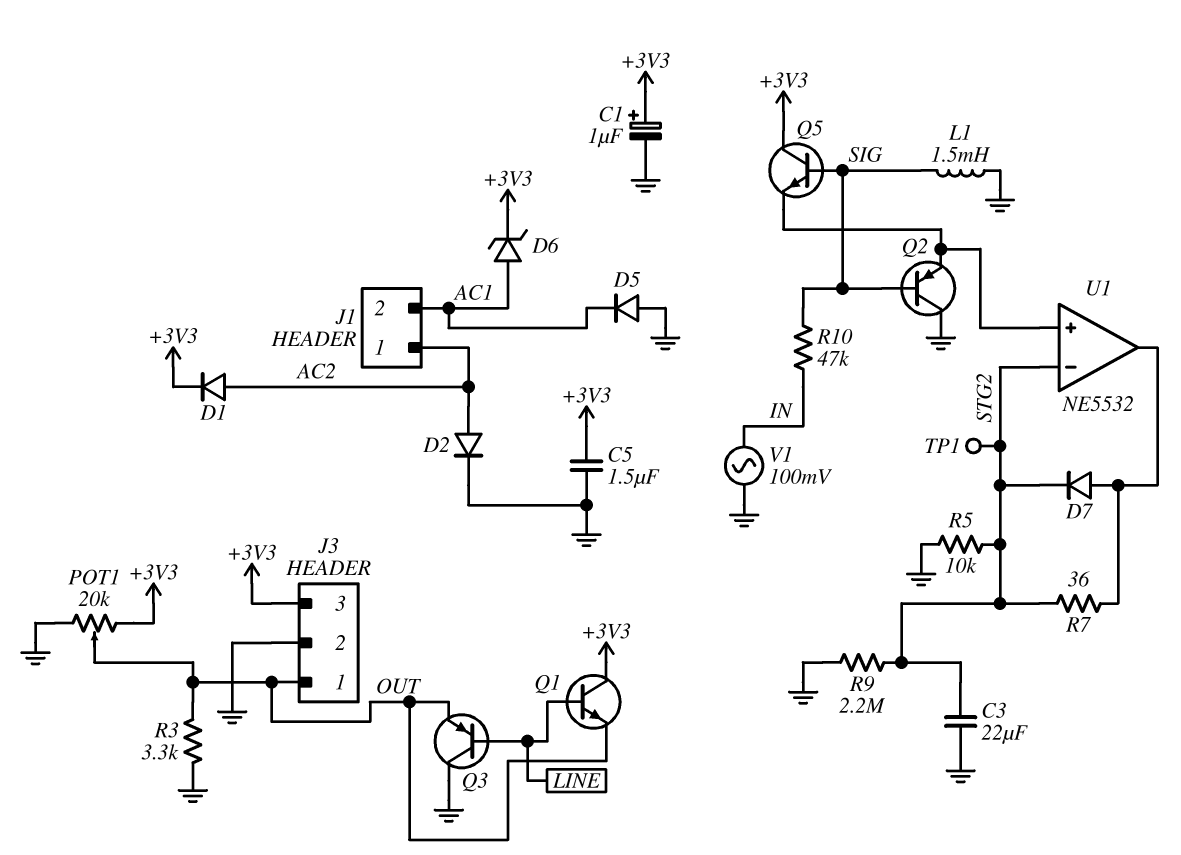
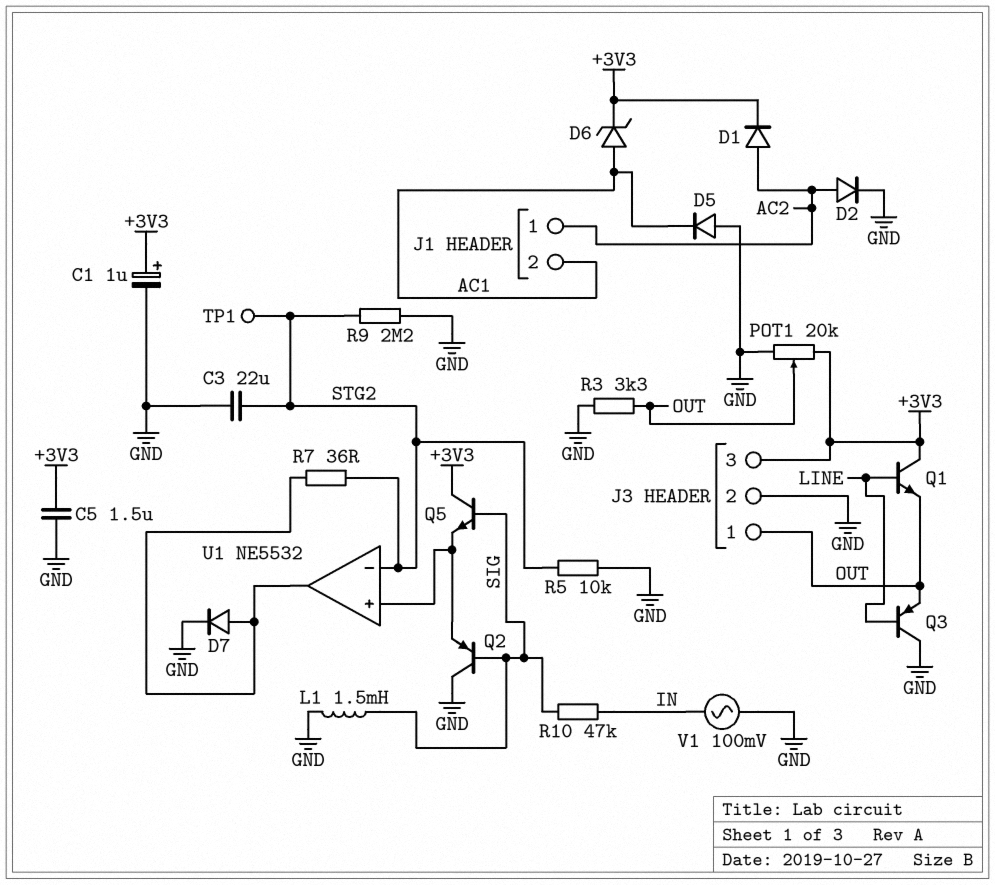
D7: diode (A U1/out, K STG2) -> diode (A U1/out, K GND)

